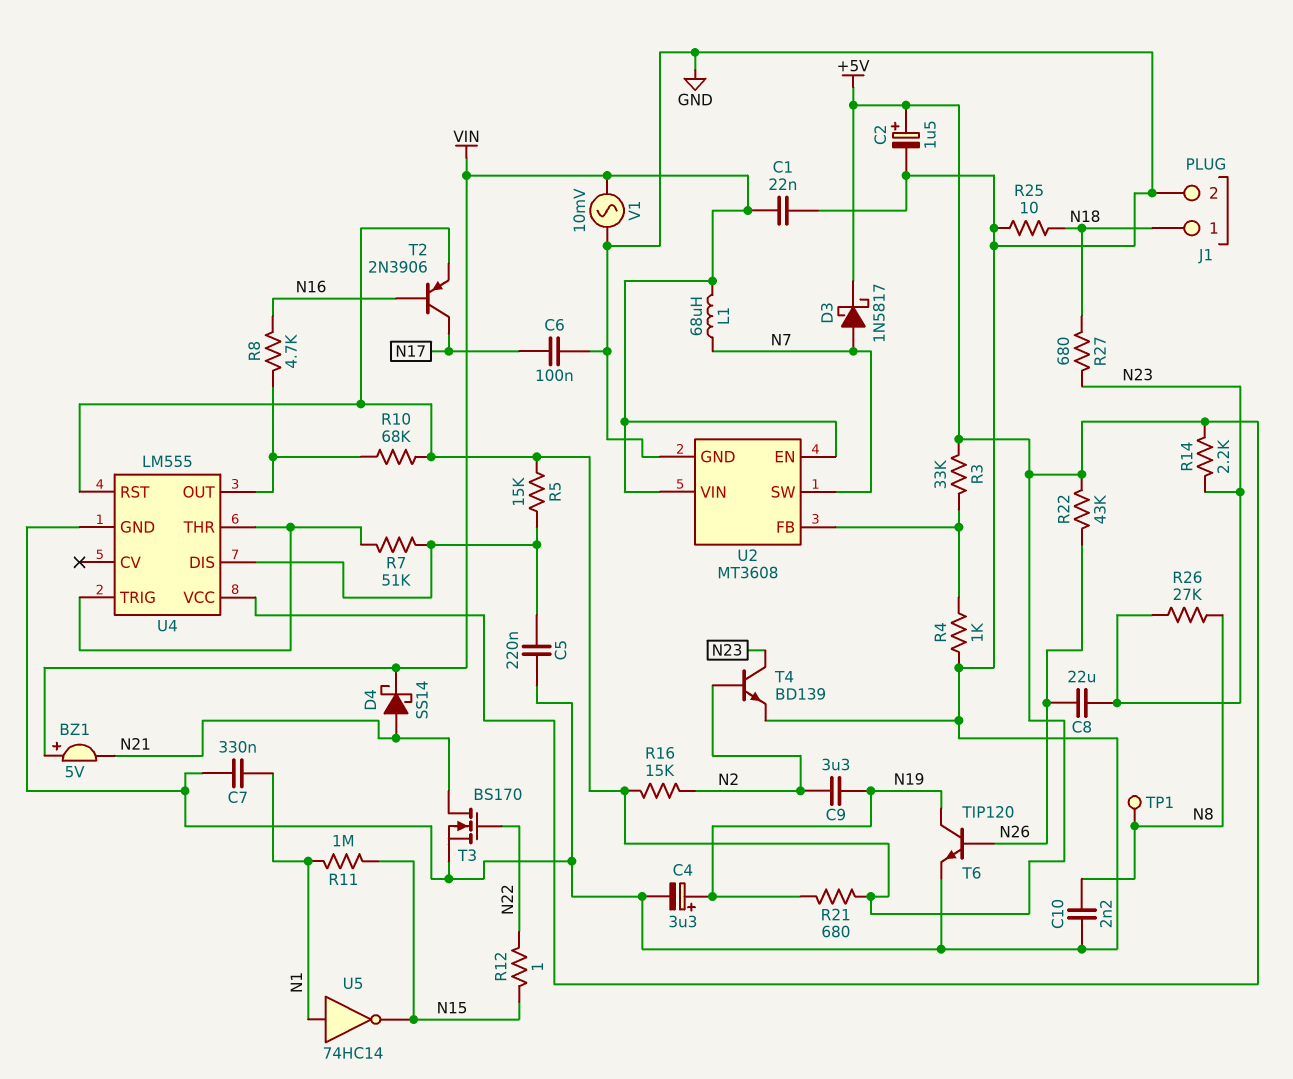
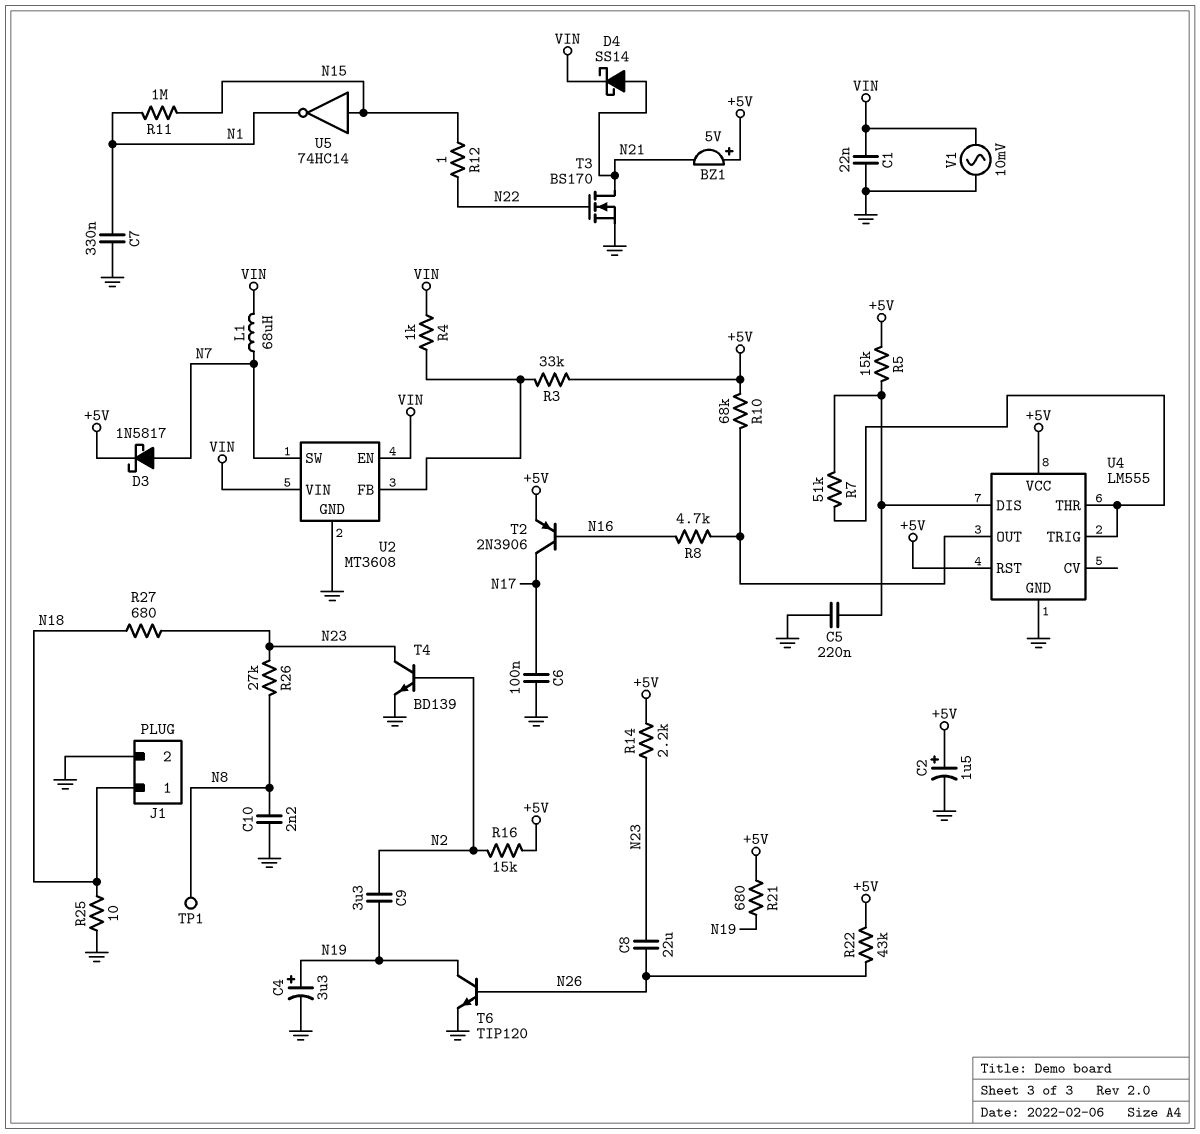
BZ1: buzzer 5V (plus VIN, minus N21) -> buzzer 5V (plus +5V, minus N21)
R4: 1k (GND, U2/FB) -> 1k (U2/FB, VIN)
U5: NOT 74HC14 (in N1, out N15) -> NOT 74HC14 (in N15, out N1)

